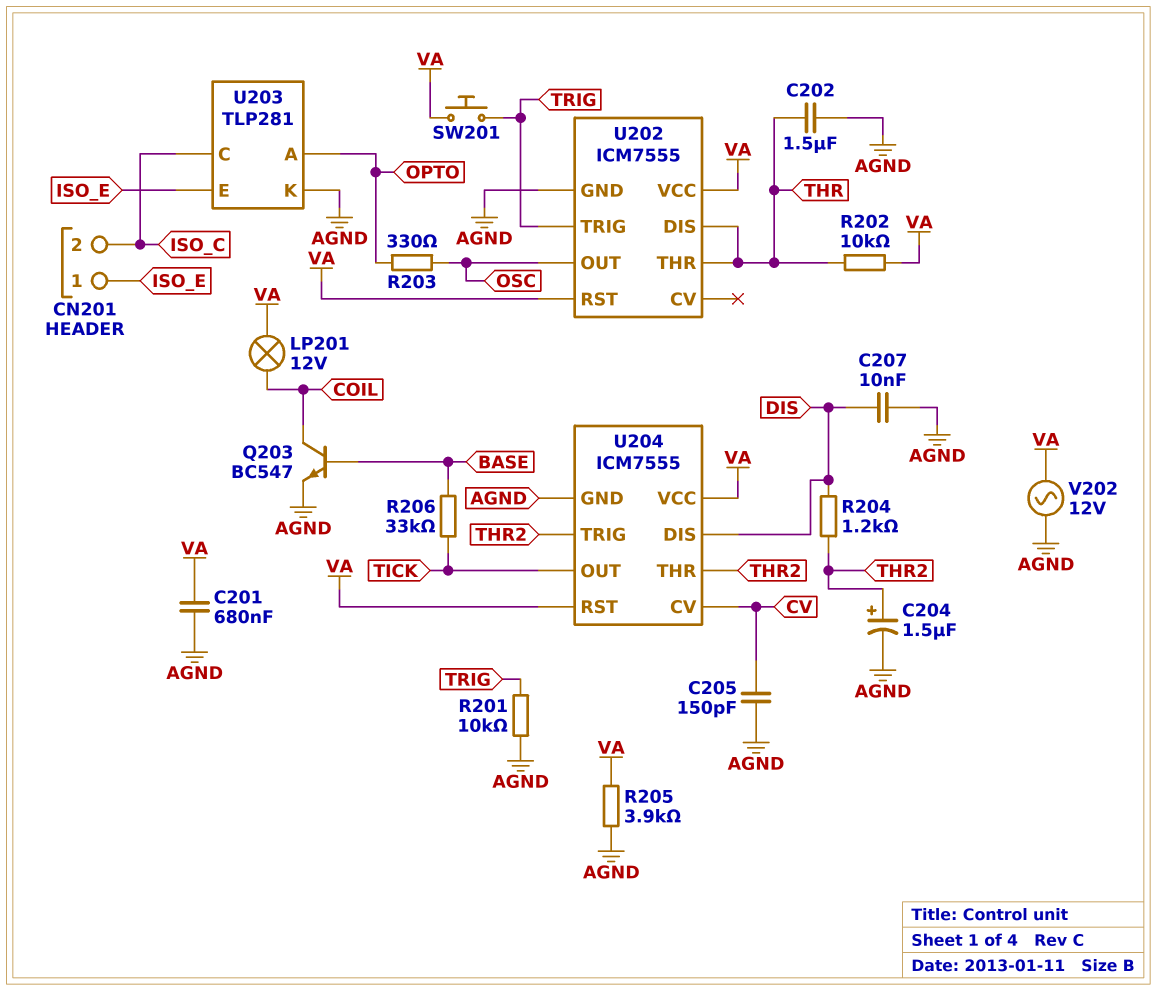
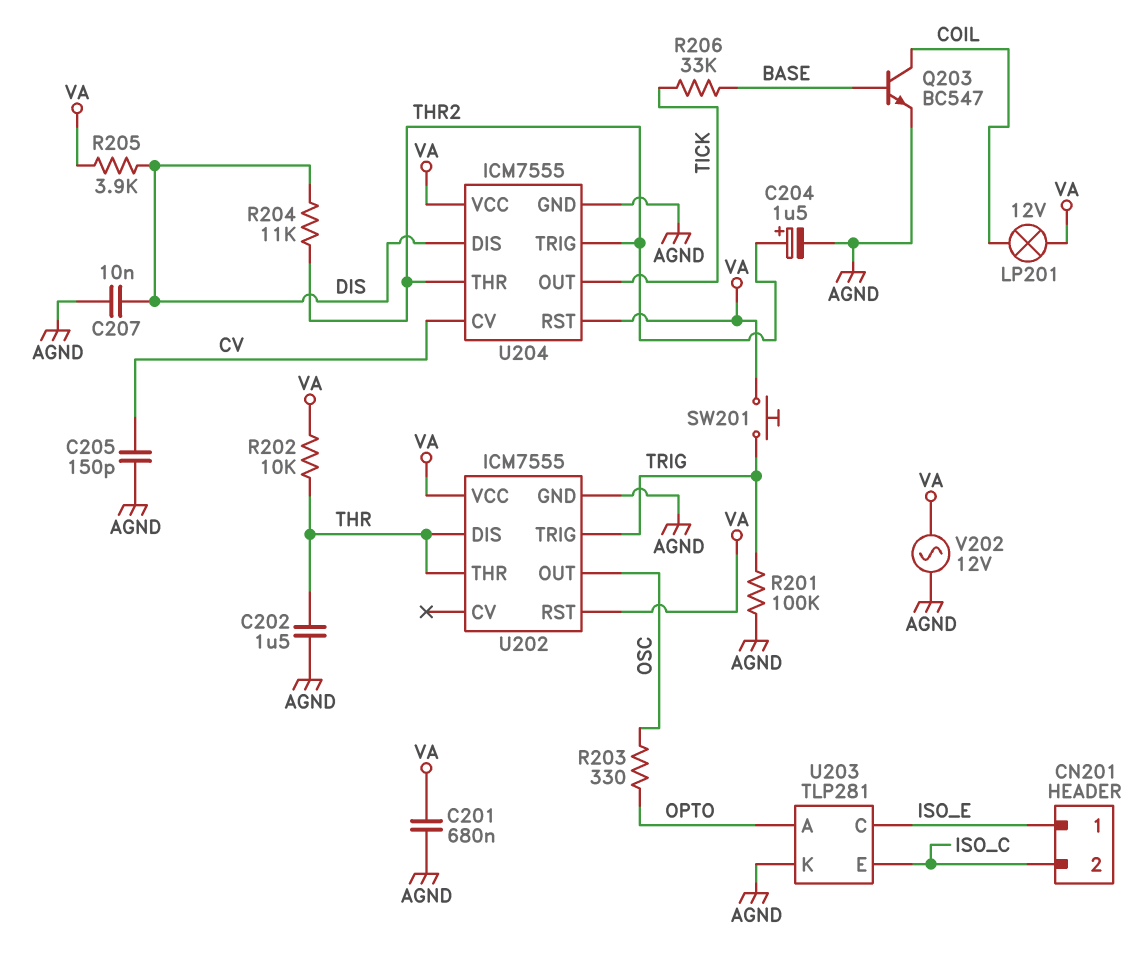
R201: 10k (AGND, TRIG) -> 100k (AGND, TRIG)
R204: 1.2k (DIS, THR2) -> 11k (DIS, THR2)
R205: 3.9k (AGND, VA) -> 3.9k (DIS, VA)
U203 pin C: ISO_C -> ISO_E
U203 pin E: ISO_E -> ISO_C

